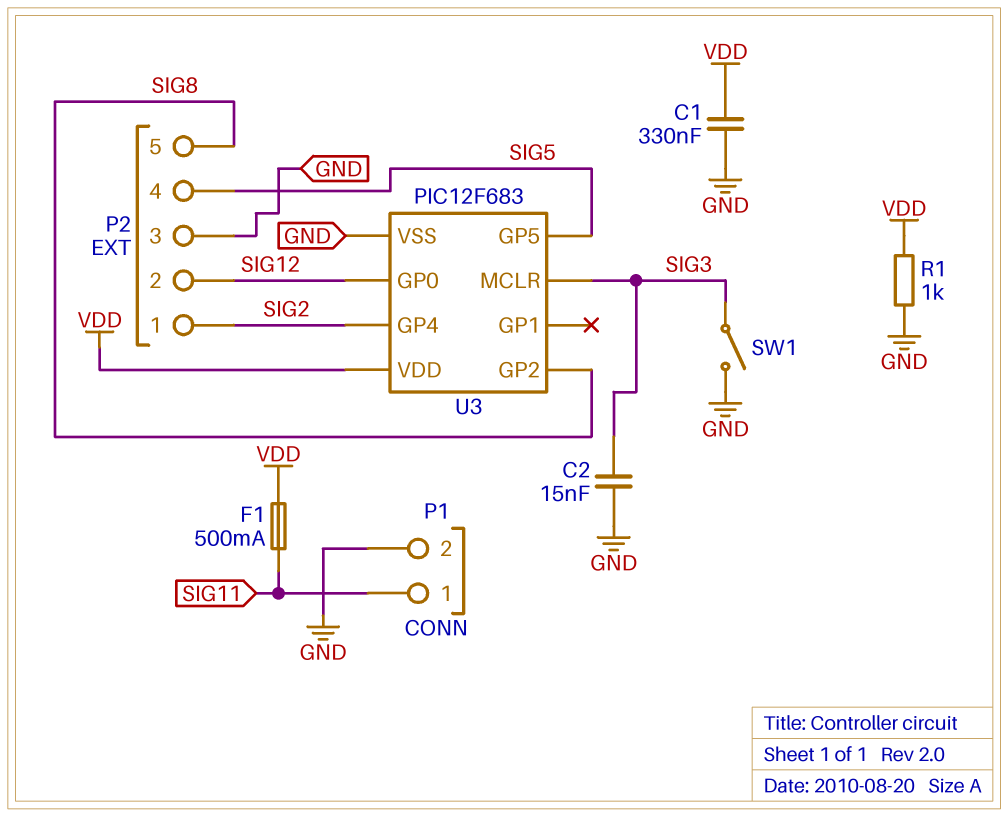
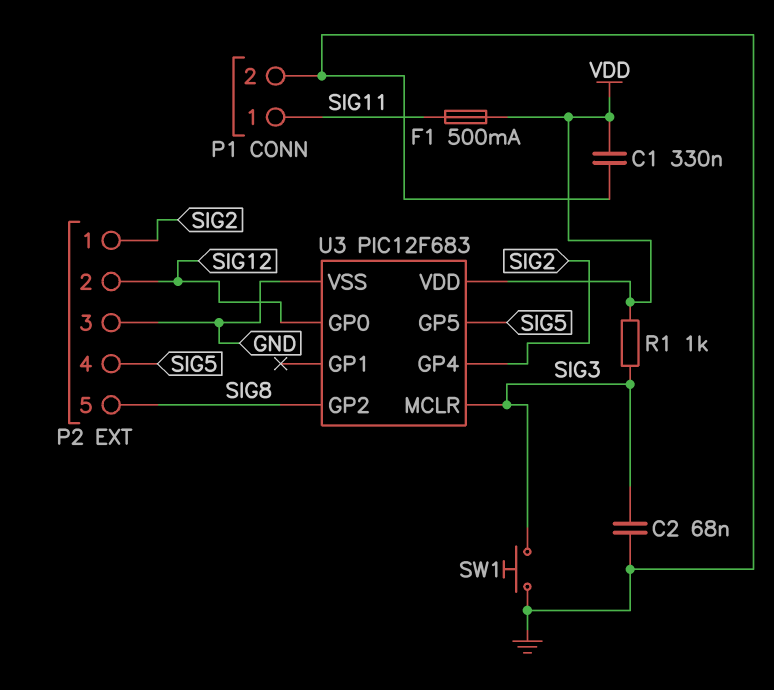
C2: 15nF (GND, SIG3) -> 68nF (GND, SIG3)
R1: 1k (GND, VDD) -> 1k (SIG3, VDD)
SW1: switch (GND, SIG3) -> button (GND, SIG3)

